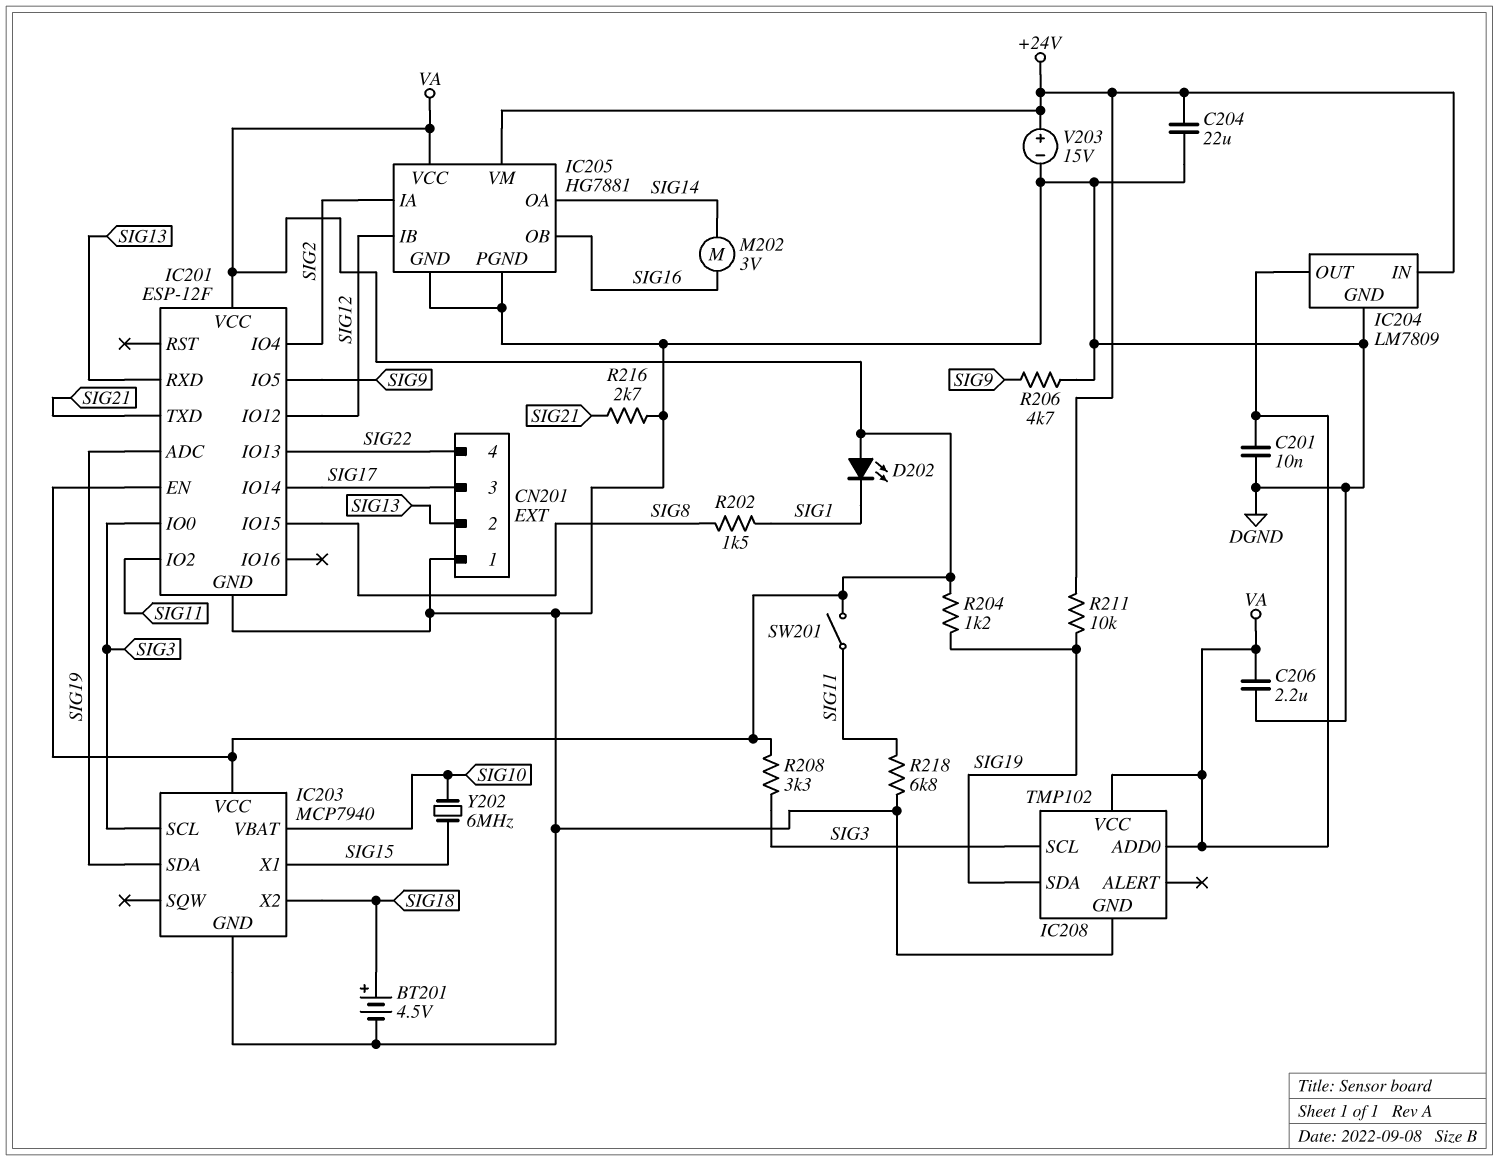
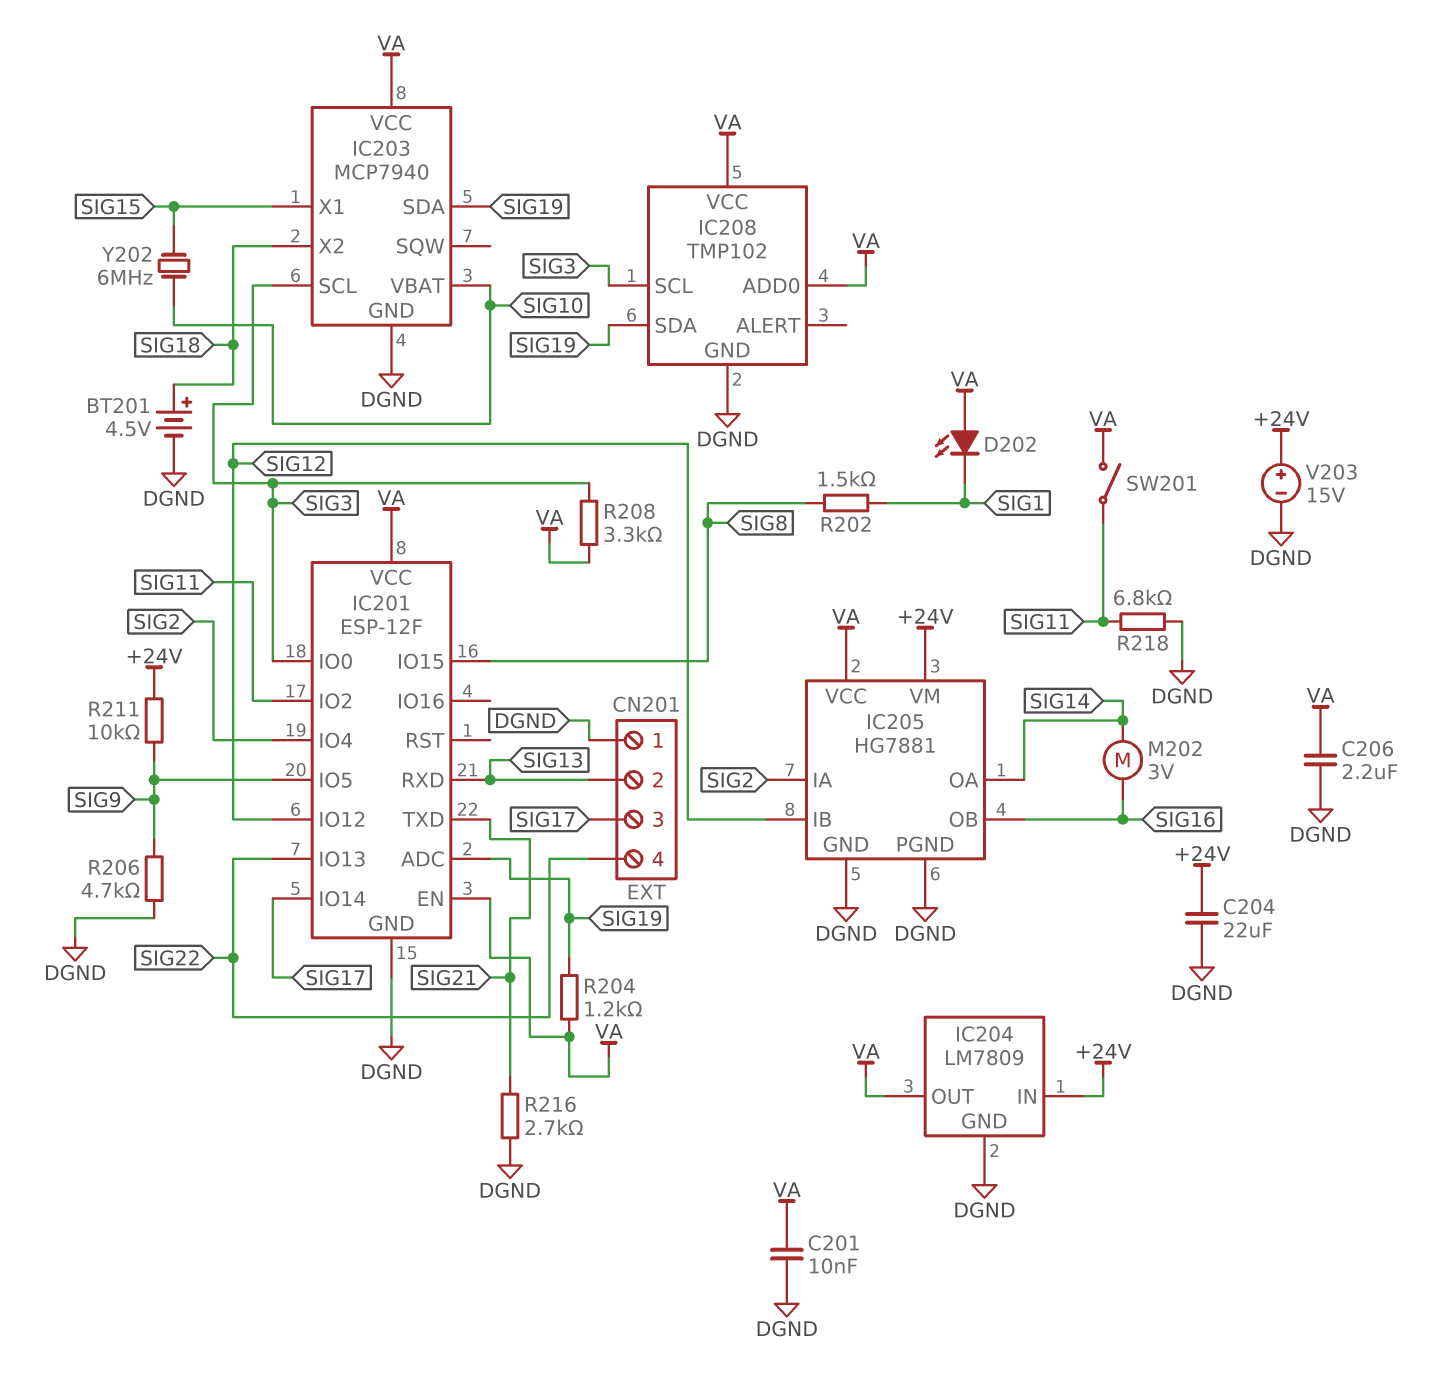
R211: 10k (+24V, SIG19) -> 10k (+24V, SIG9)

